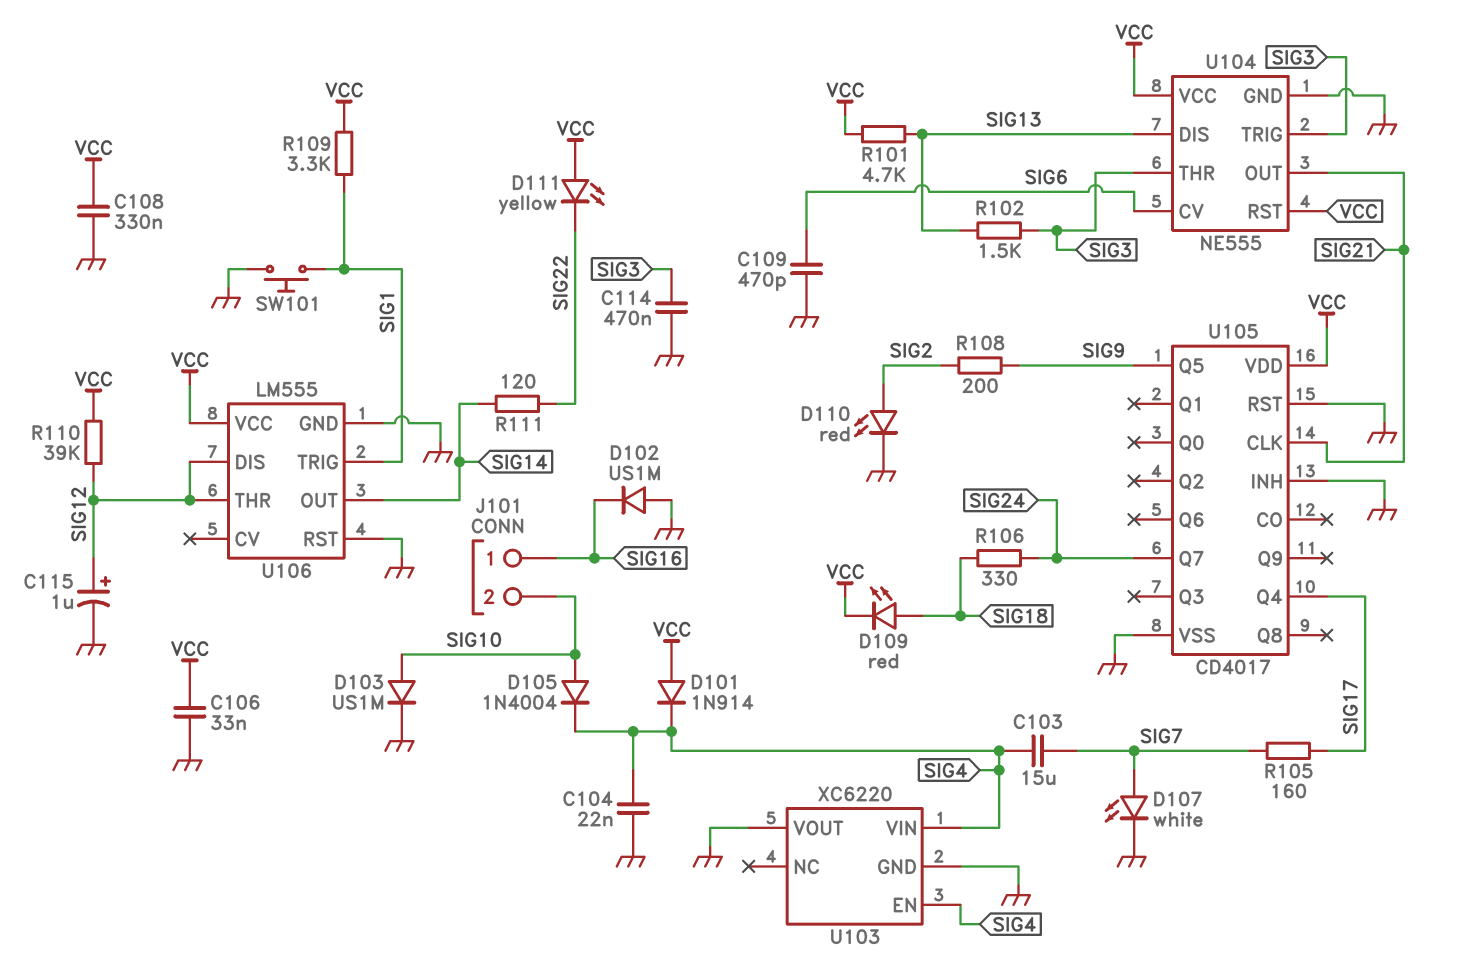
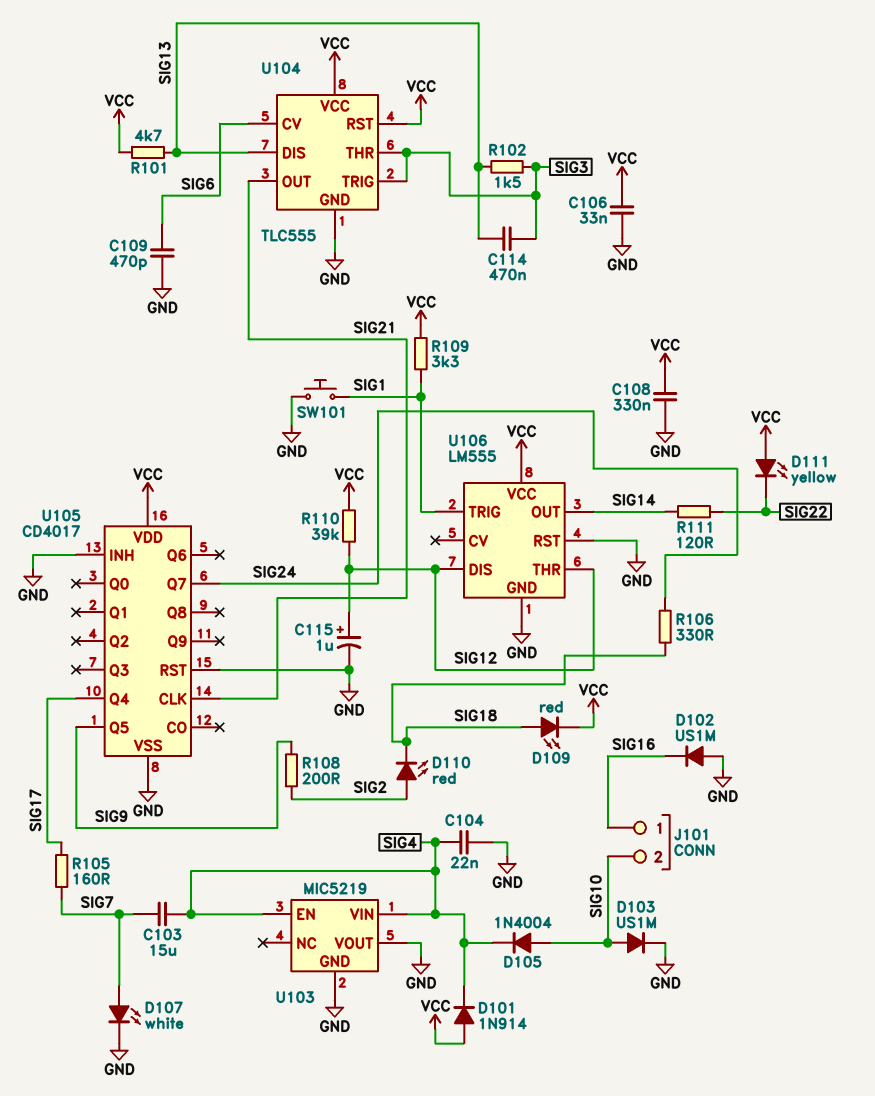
C114: 470nF (GND, SIG3) -> 470nF (SIG3, SIG13)
D110: LED red (A SIG2, K GND) -> LED red (A SIG2, K SIG18)
U103: XC6220 -> MIC5219
U104: NE555 -> TLC555

